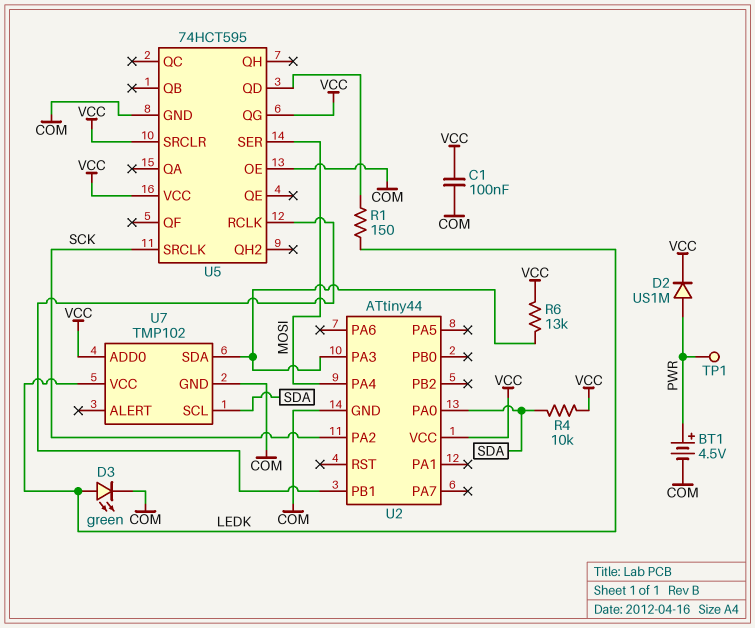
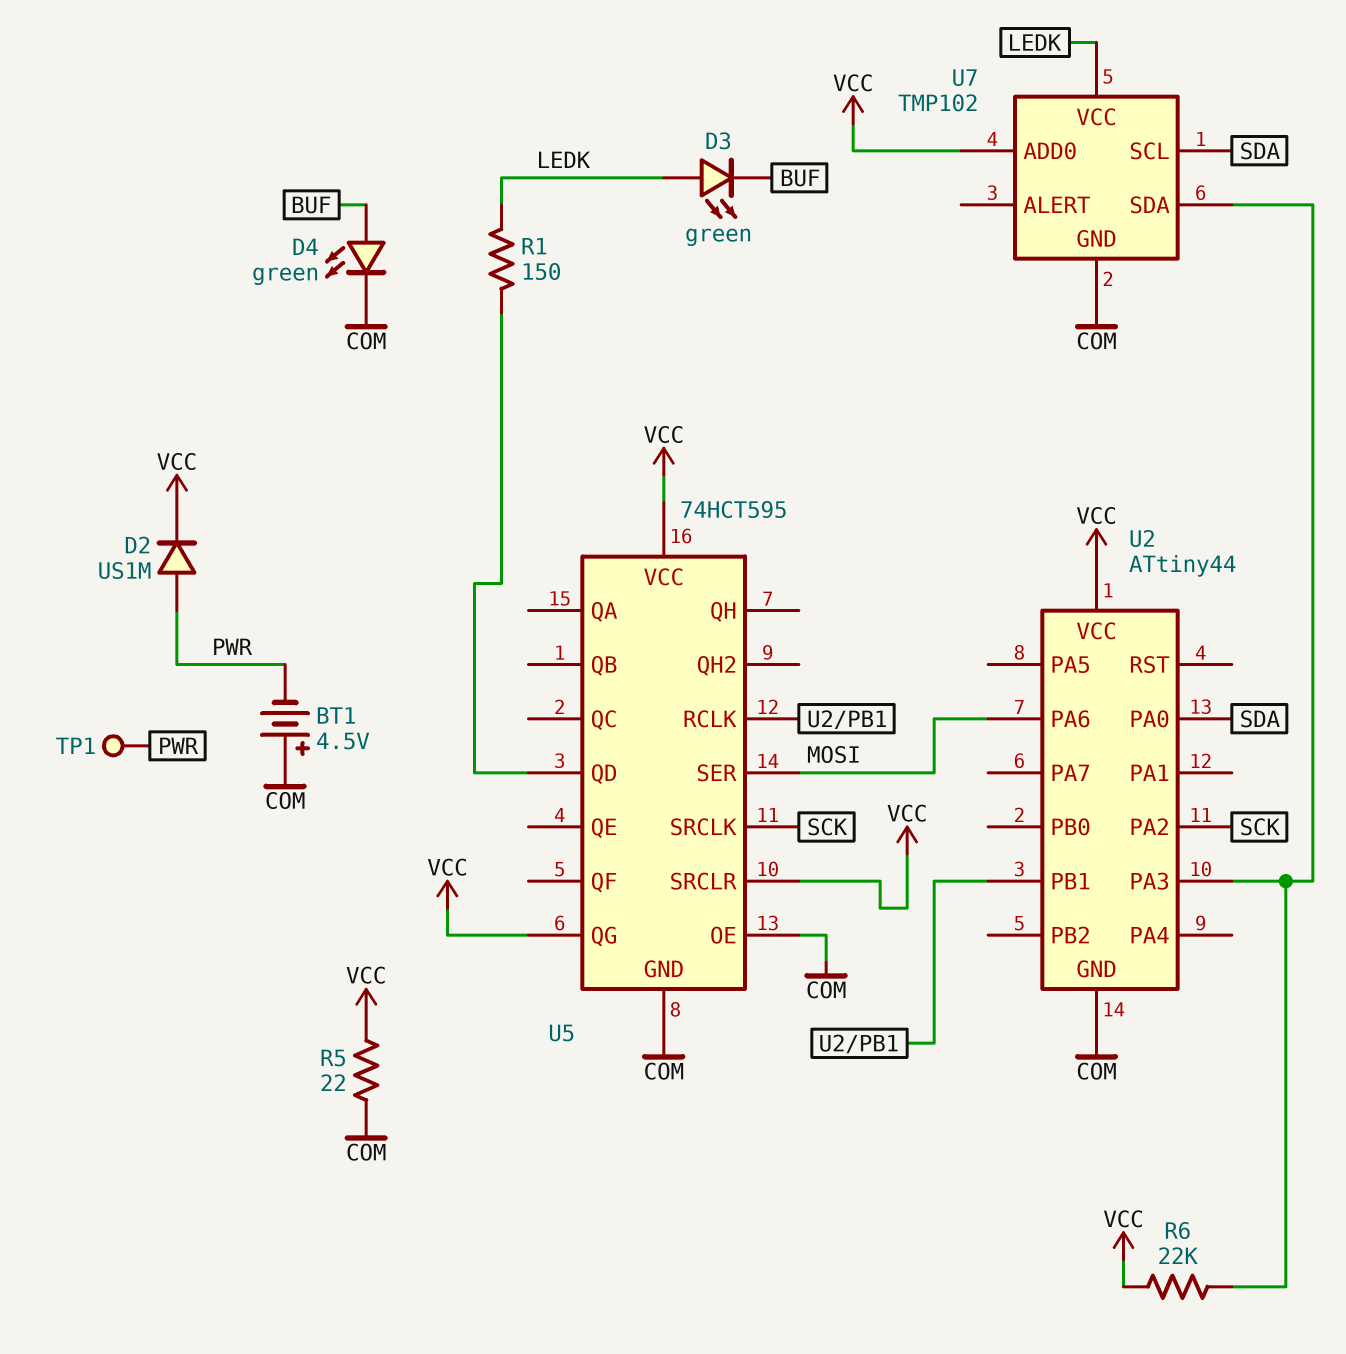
BT1: 4.5V (plus PWR, minus COM) -> 4.5V (plus COM, minus PWR)
C1: 100nF (COM, VCC) -> none
D3: LED green (A LEDK, K COM) -> LED green (A LEDK, K BUF)
D4: none -> LED green (A BUF, K COM)
R4: 10k (SDA, VCC) -> none
R5: none -> 22 (COM, VCC)
R6: 13k (U2/PA3, VCC) -> 22k (U2/PA3, VCC)
U2 pin PA4: MOSI -> none
U2 pin PA6: none -> MOSI

